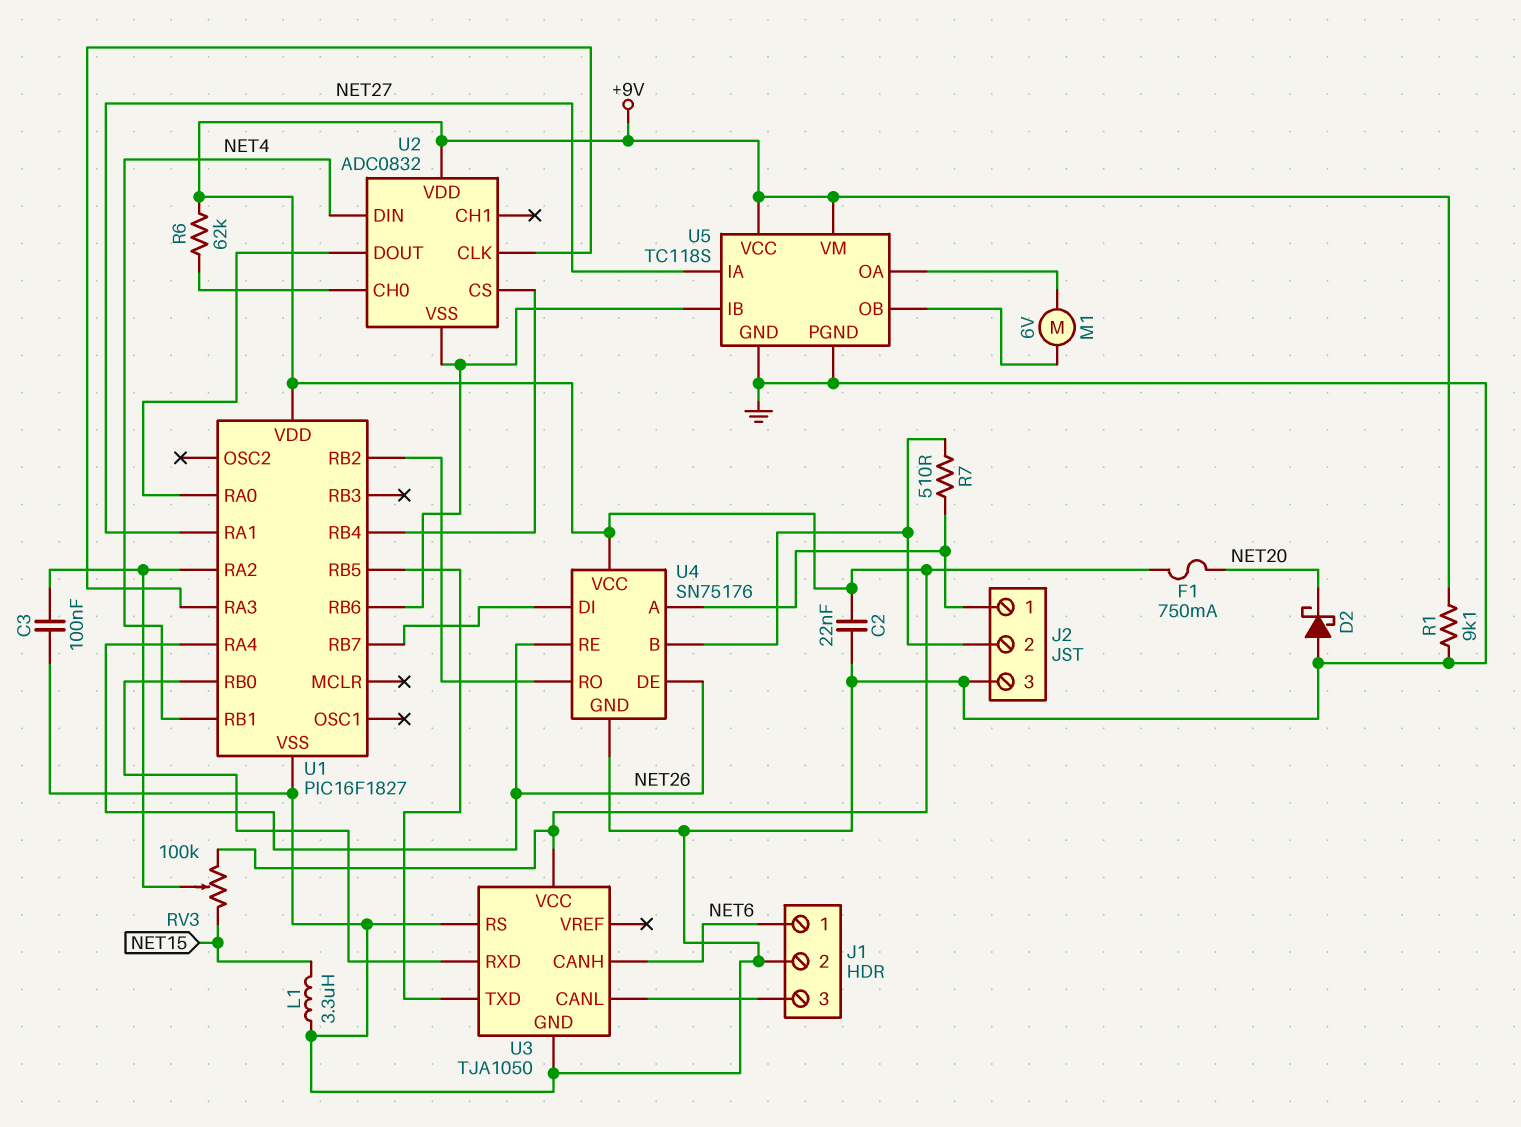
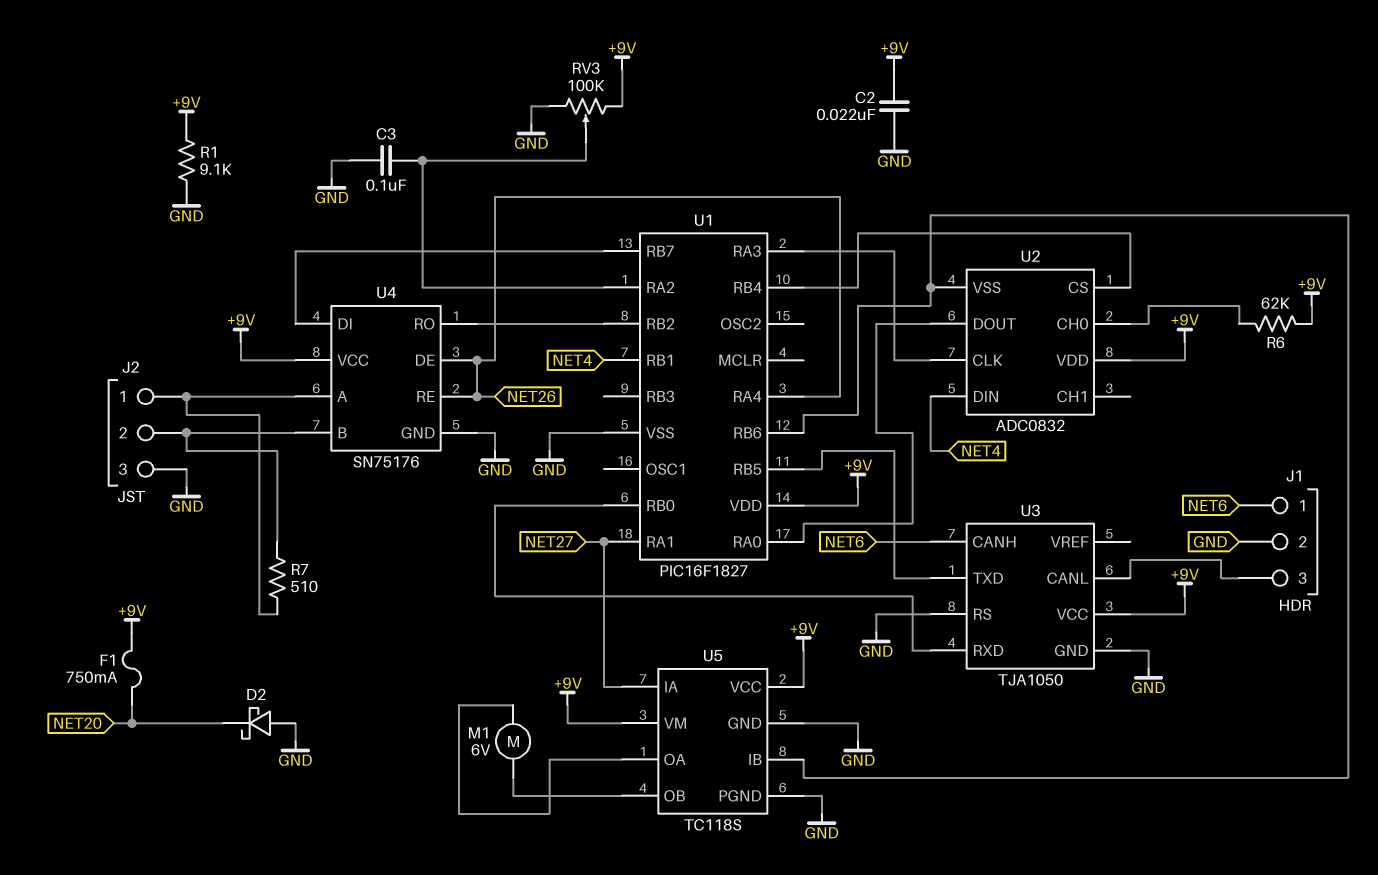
L1: 3.3uH (GND, NET15) -> none
RV3: 100k (+9V, NET15, wiper U1/RA2) -> 100k (+9V, GND, wiper U1/RA2)

